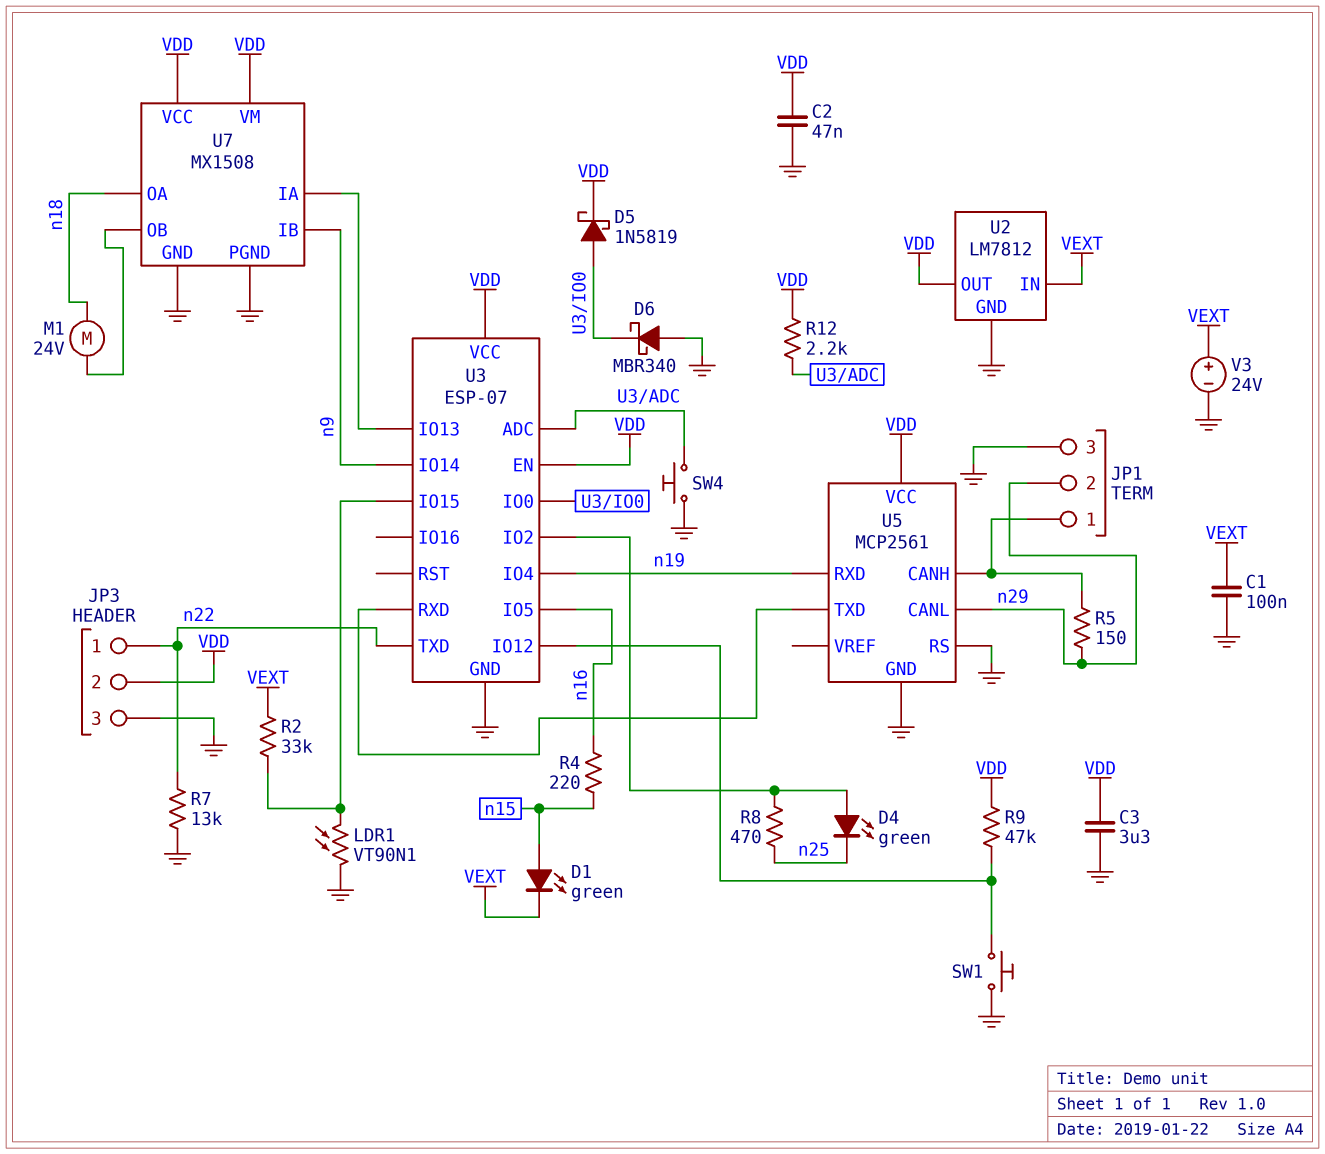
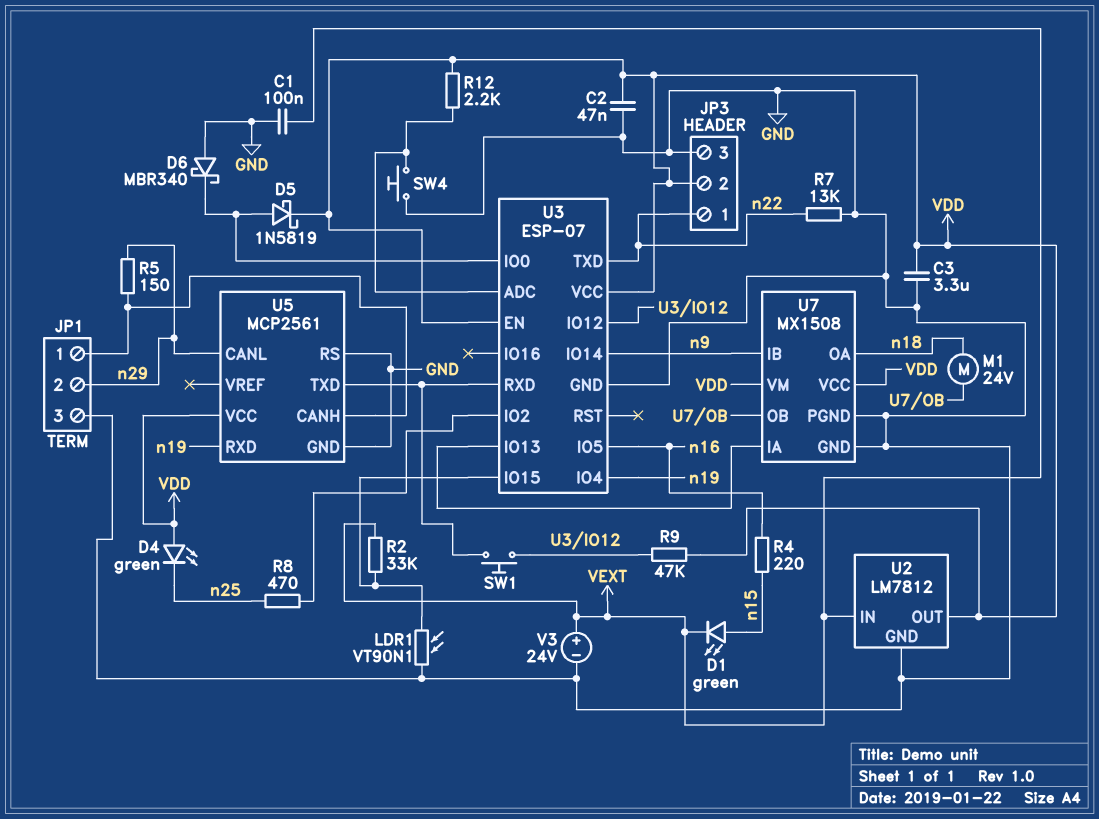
D4: LED green (A U3/IO2, K n25) -> LED green (A VDD, K n25)
SW1: button (GND, U3/IO12) -> button (U3/IO12, U3/RXD)

